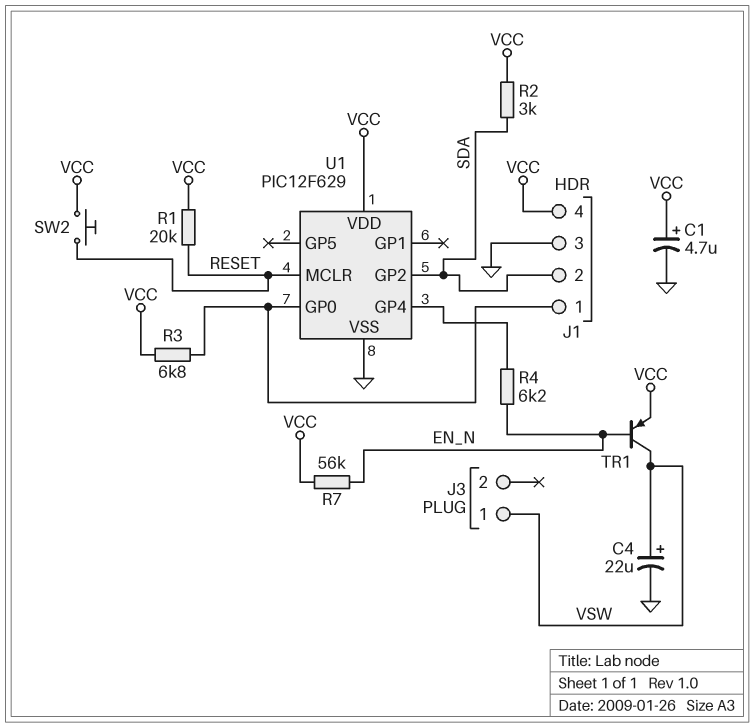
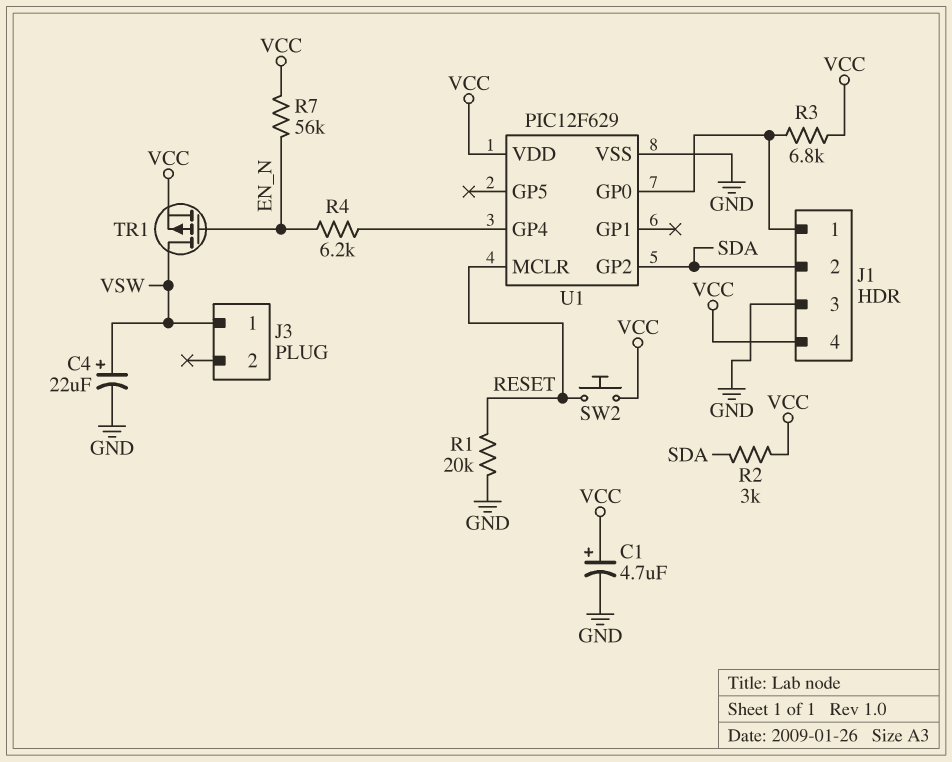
R1: 20k (RESET, VCC) -> 20k (GND, RESET)
TR1: PNP (B EN_N, C VSW, E VCC) -> PMOS (G EN_N, D VSW, S VCC)

